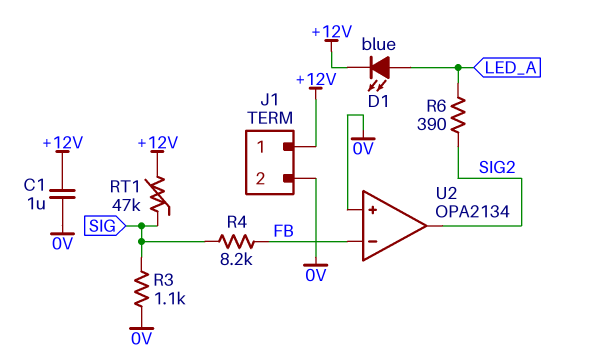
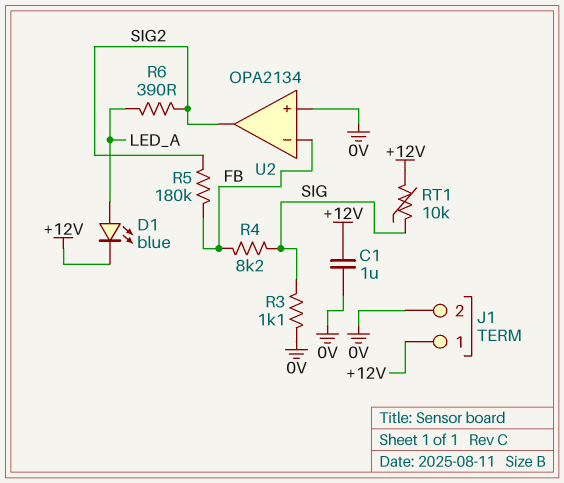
R5: none -> 180k (FB, SIG2)
RT1: 47k (+12V, SIG) -> 10k (+12V, SIG)

